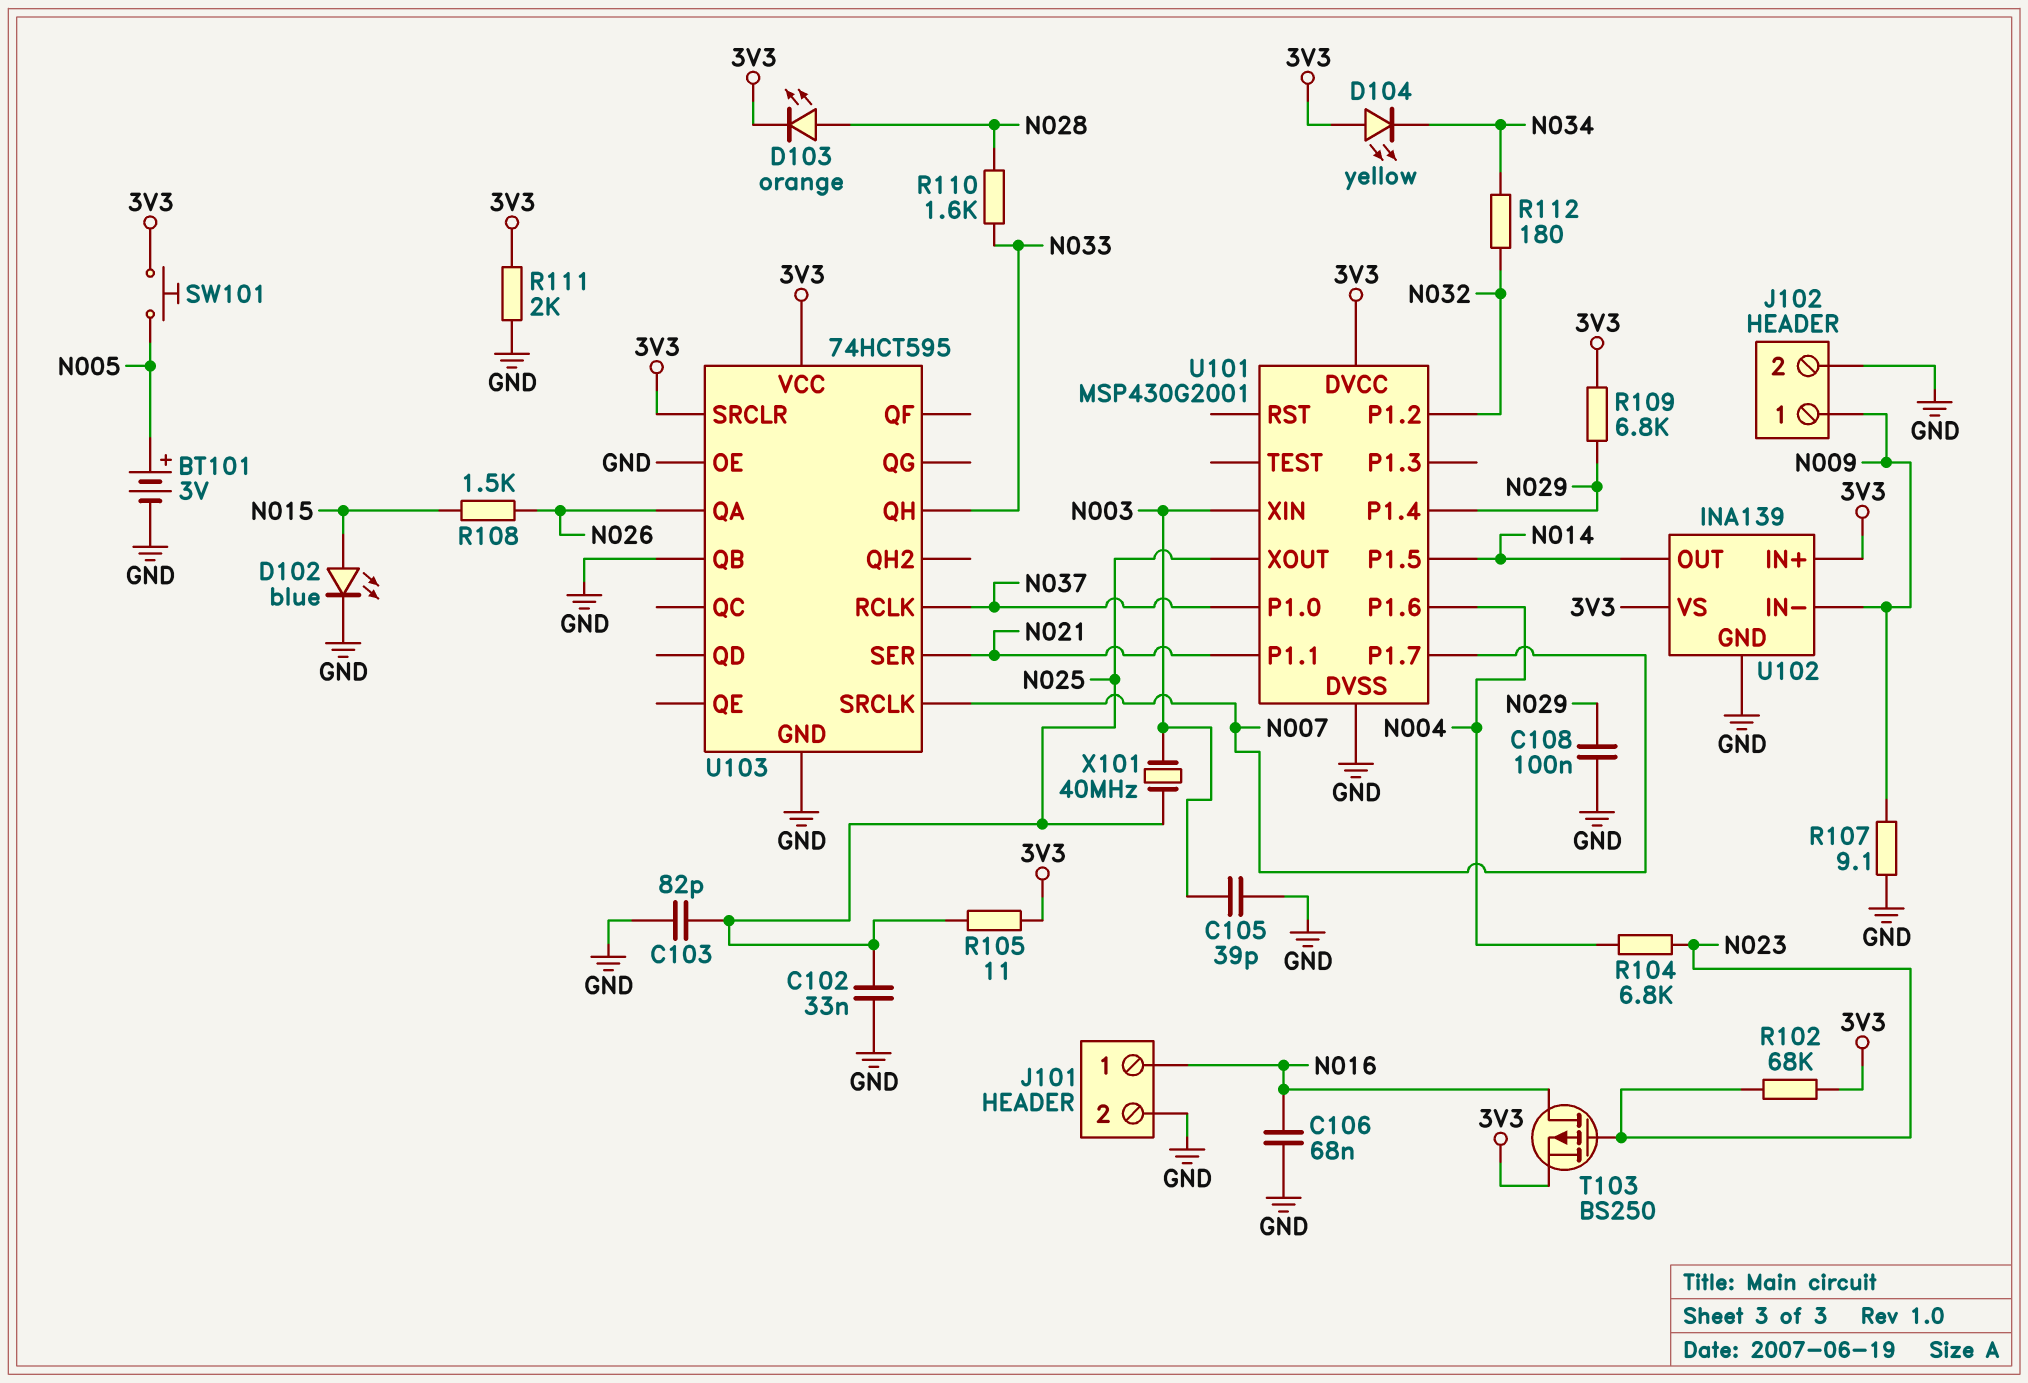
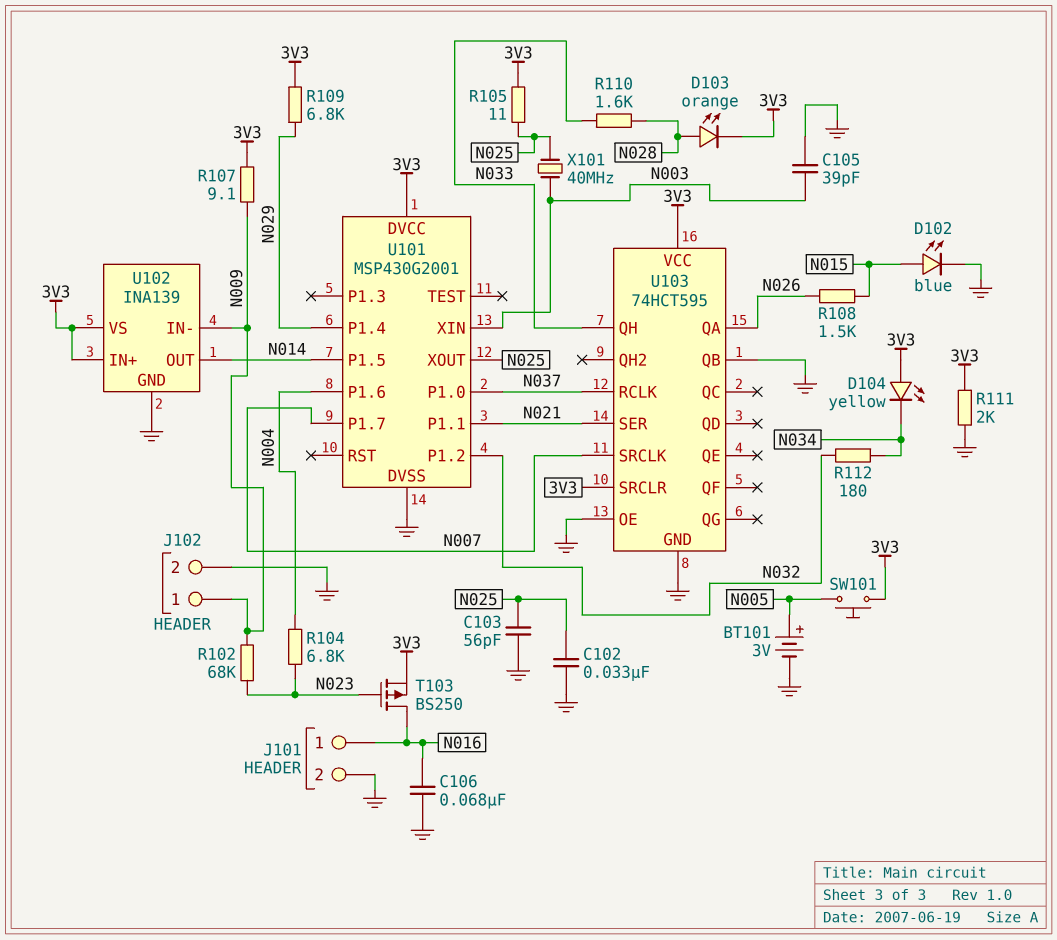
C103: 82pF (GND, N025) -> 56pF (GND, N025)
C108: 100nF (GND, N029) -> none
R102: 68k (3V3, N023) -> 68k (N009, N023)
R107: 9.1 (GND, N009) -> 9.1 (3V3, N009)

